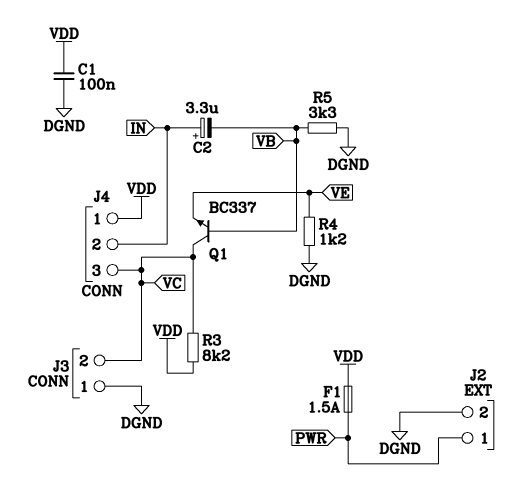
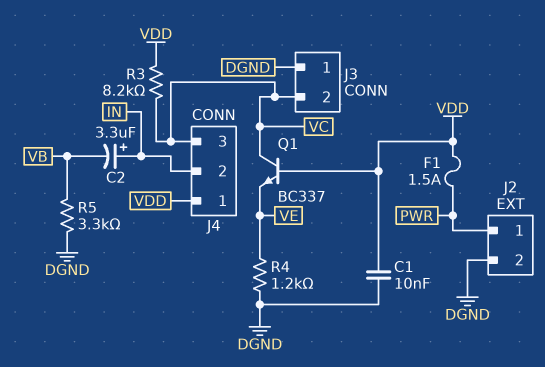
C1: 100nF (DGND, VDD) -> 10nF (DGND, VDD)
Q1: NPN BC337 (B VB, C VC, E VE) -> NPN BC337 (B VDD, C VC, E VE)

